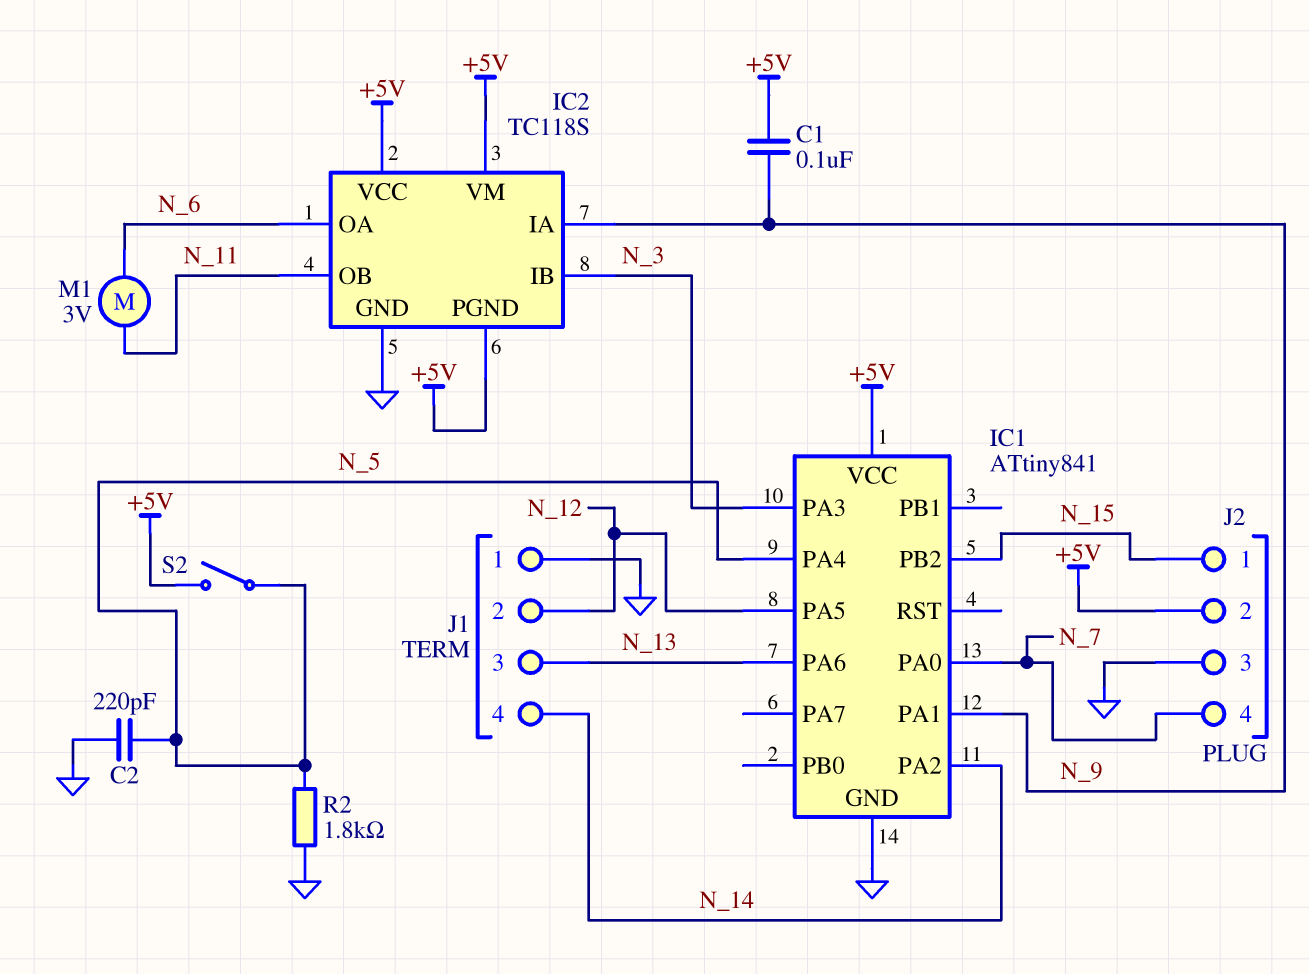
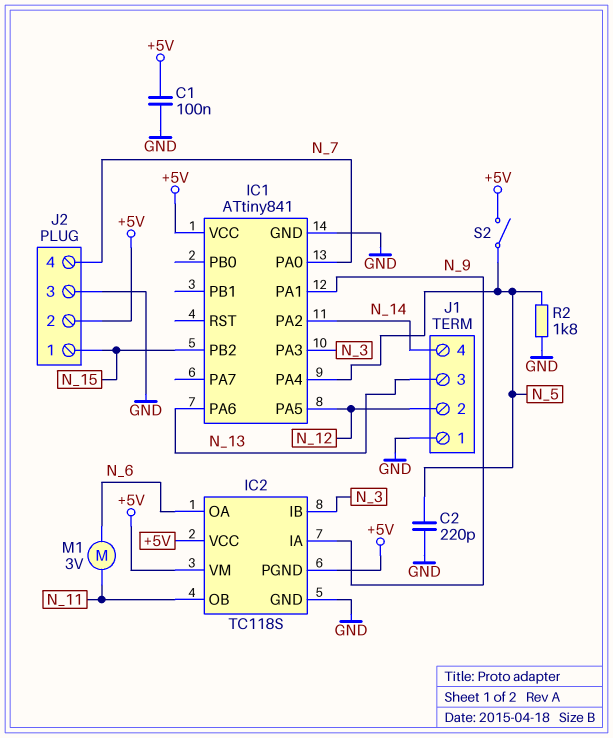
C1: 100nF (+5V, N_9) -> 100nF (+5V, GND)

